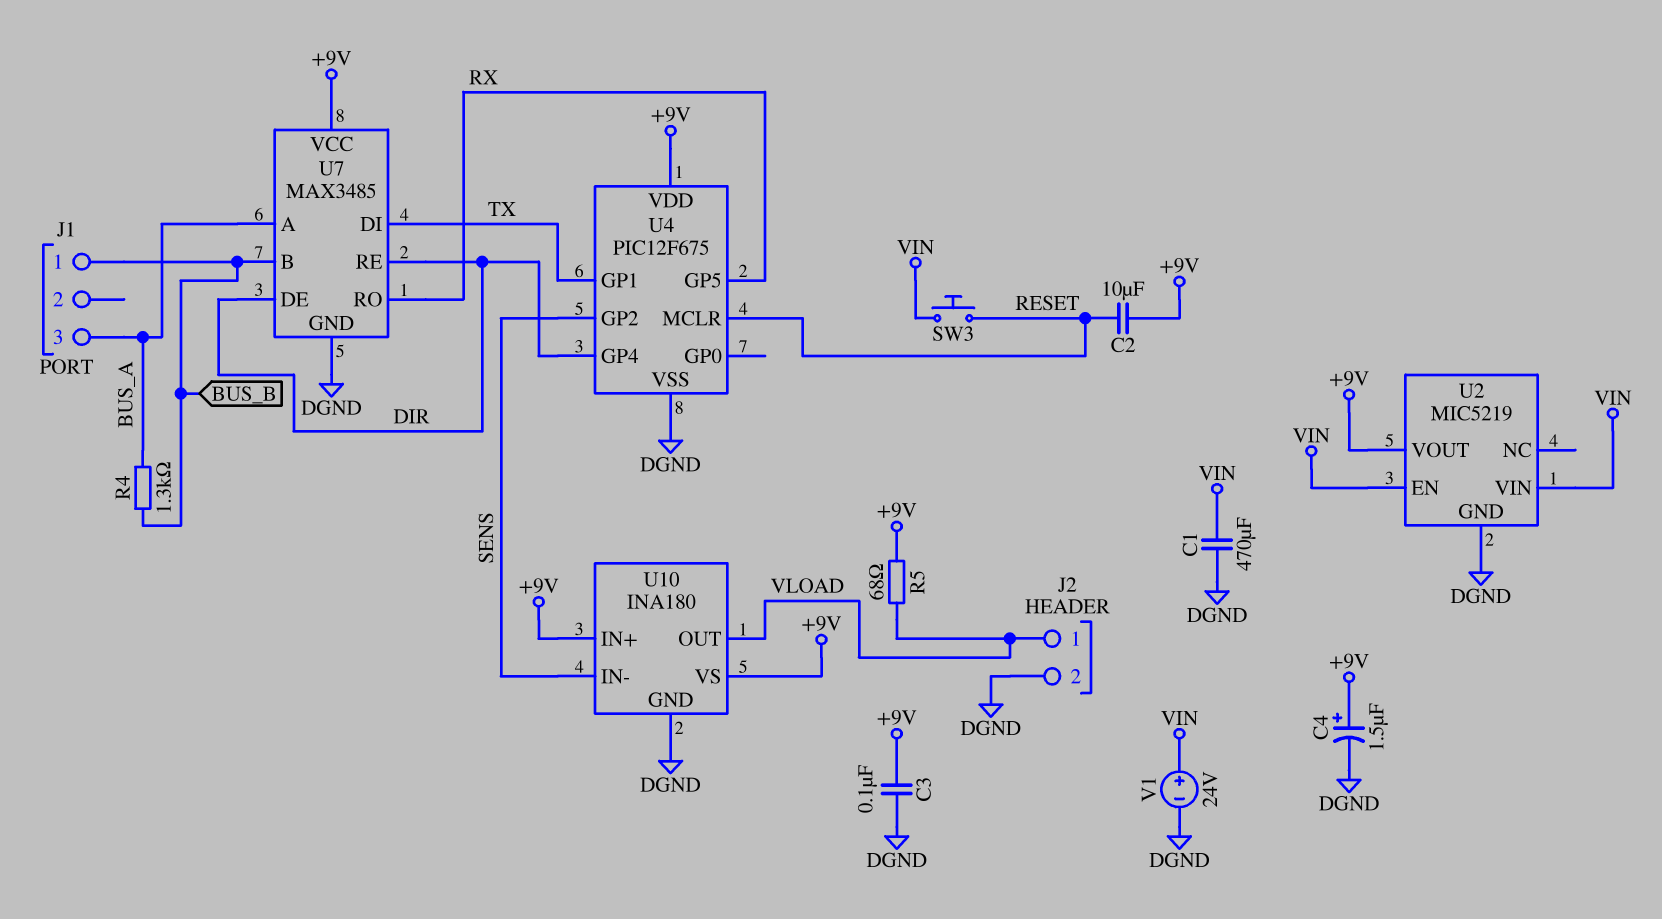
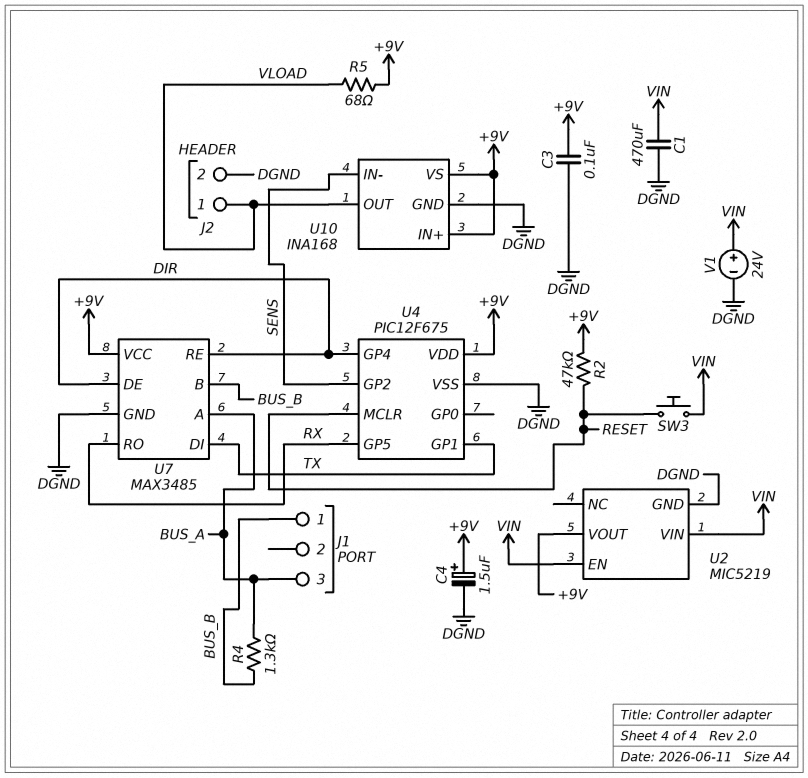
C2: 10uF (+9V, RESET) -> none
R2: none -> 47k (+9V, RESET)
U10: INA180 -> INA168

